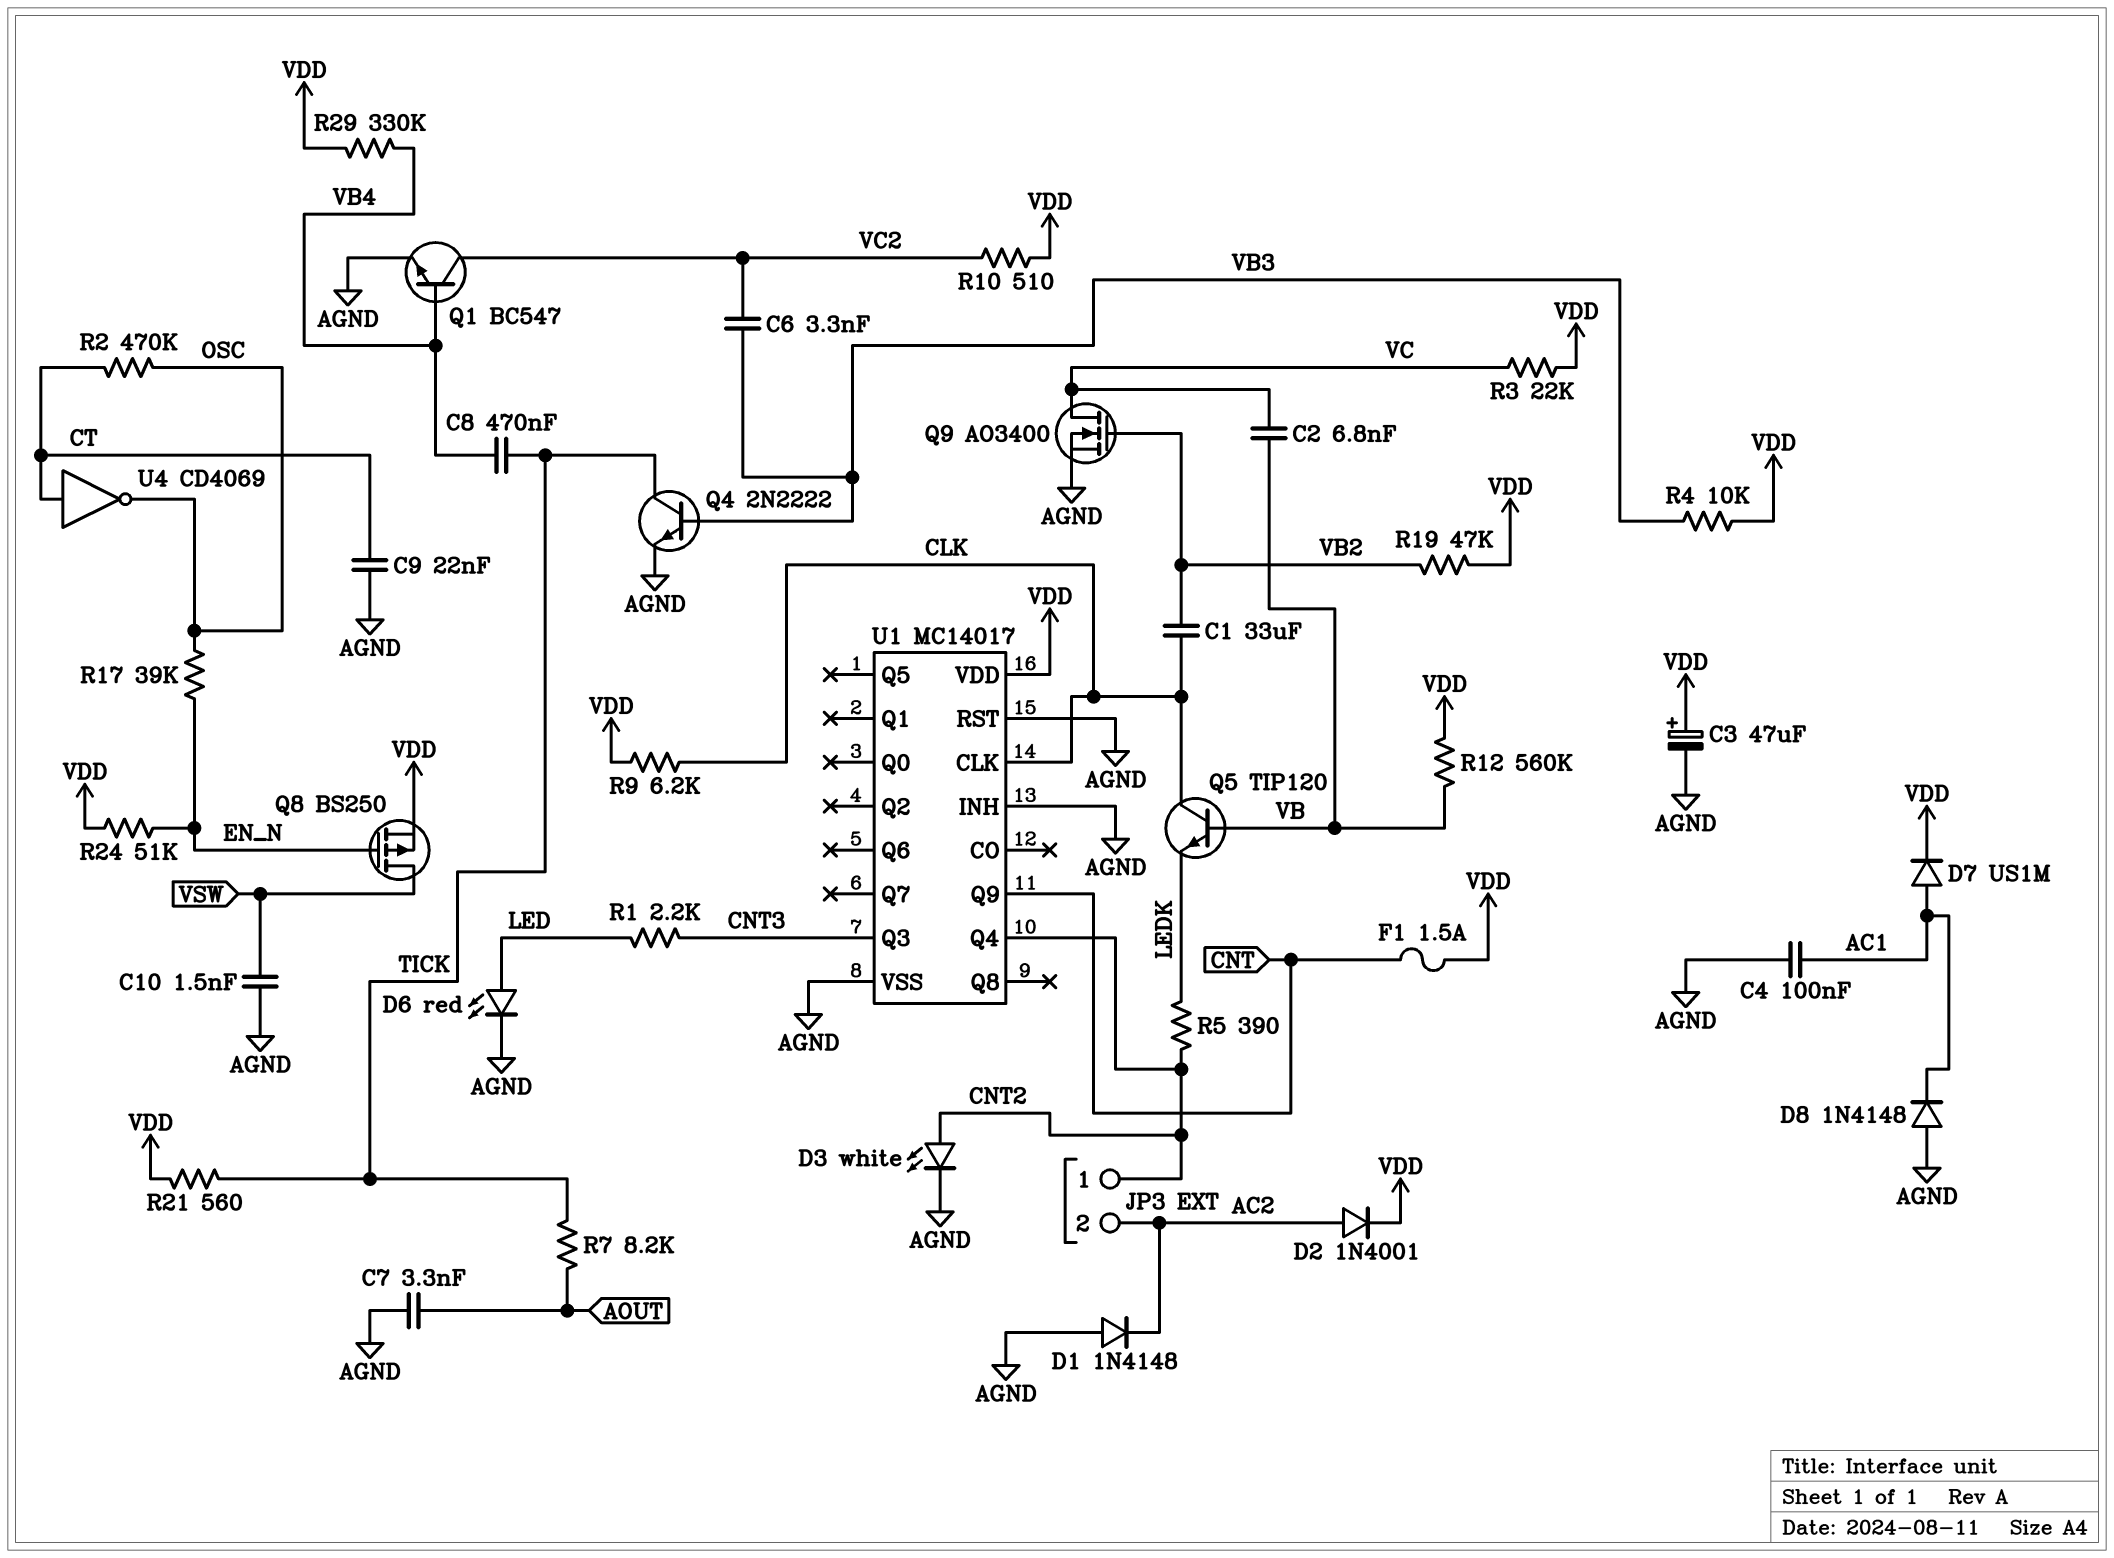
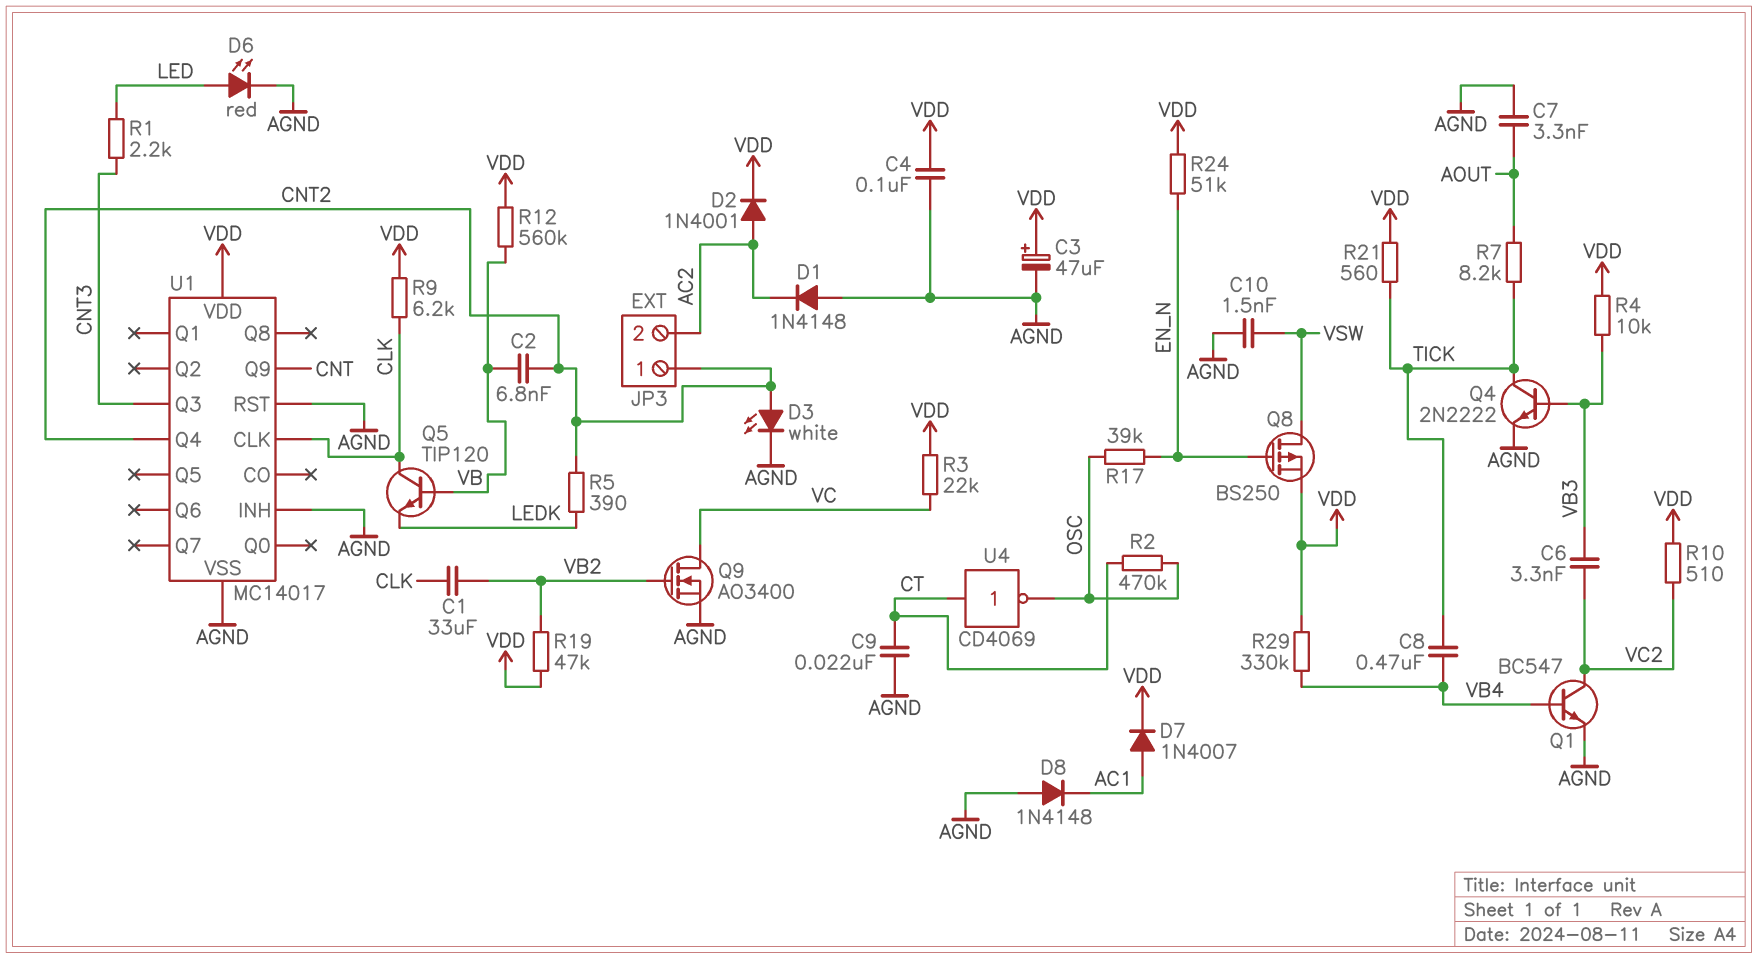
C2: 6.8nF (VB, VC) -> 6.8nF (CNT2, VB)
C4: 100nF (AC1, AGND) -> 100nF (AGND, VDD)
D7: diode US1M (A AC1, K VDD) -> diode 1N4007 (A AC1, K VDD)
F1: 1.5A (CNT, VDD) -> none

